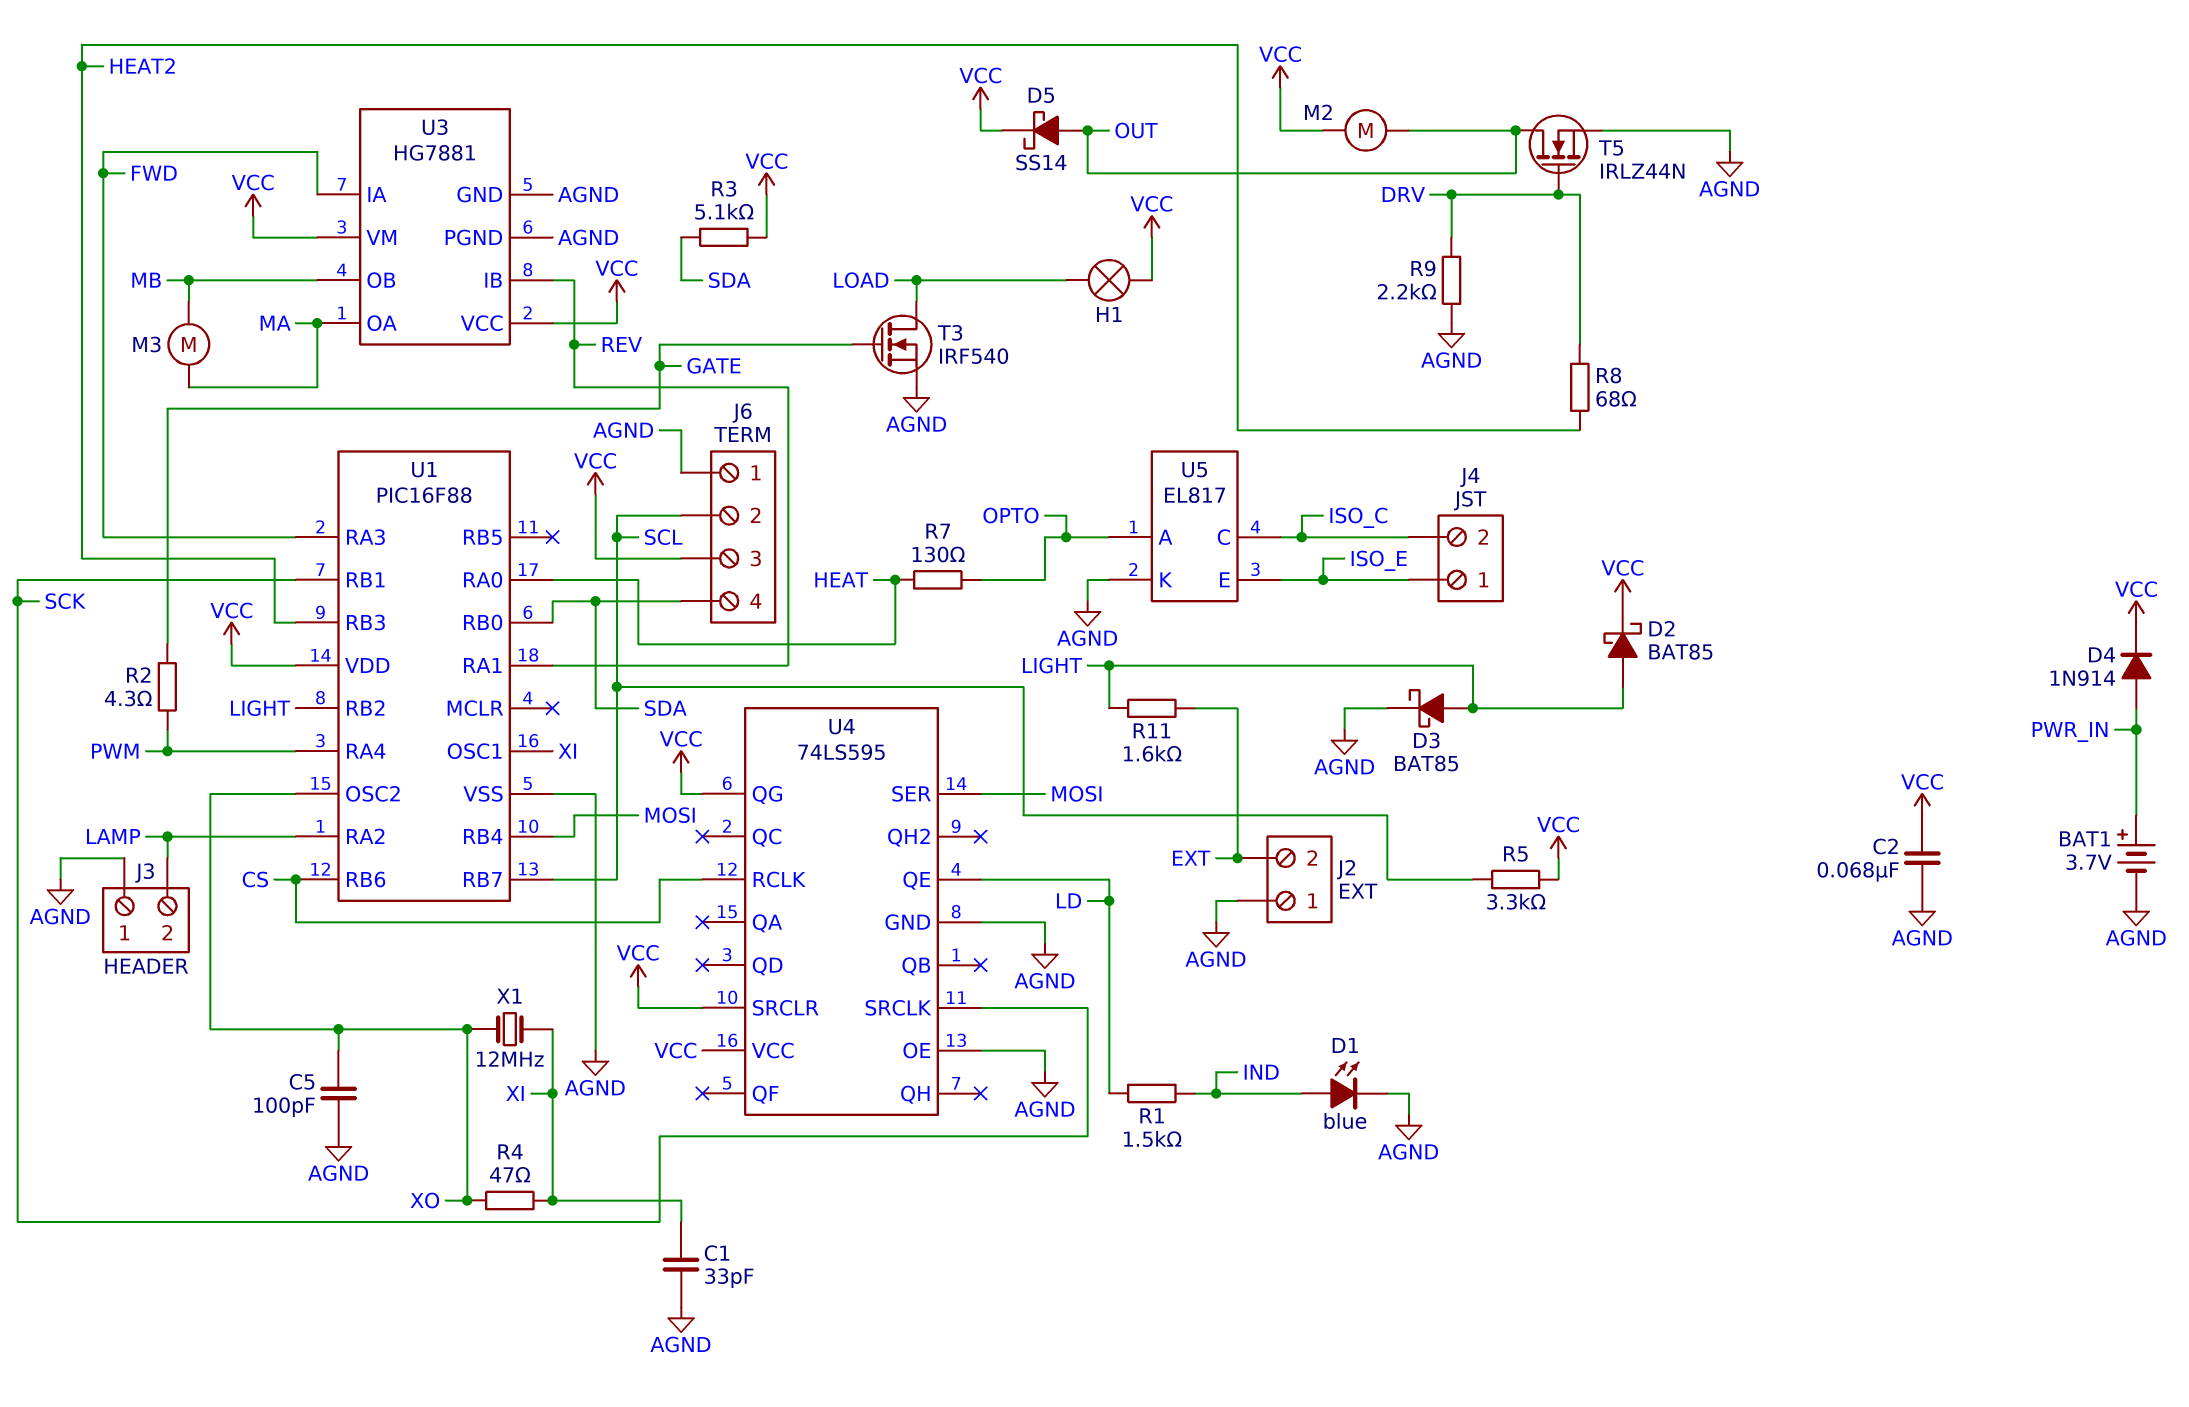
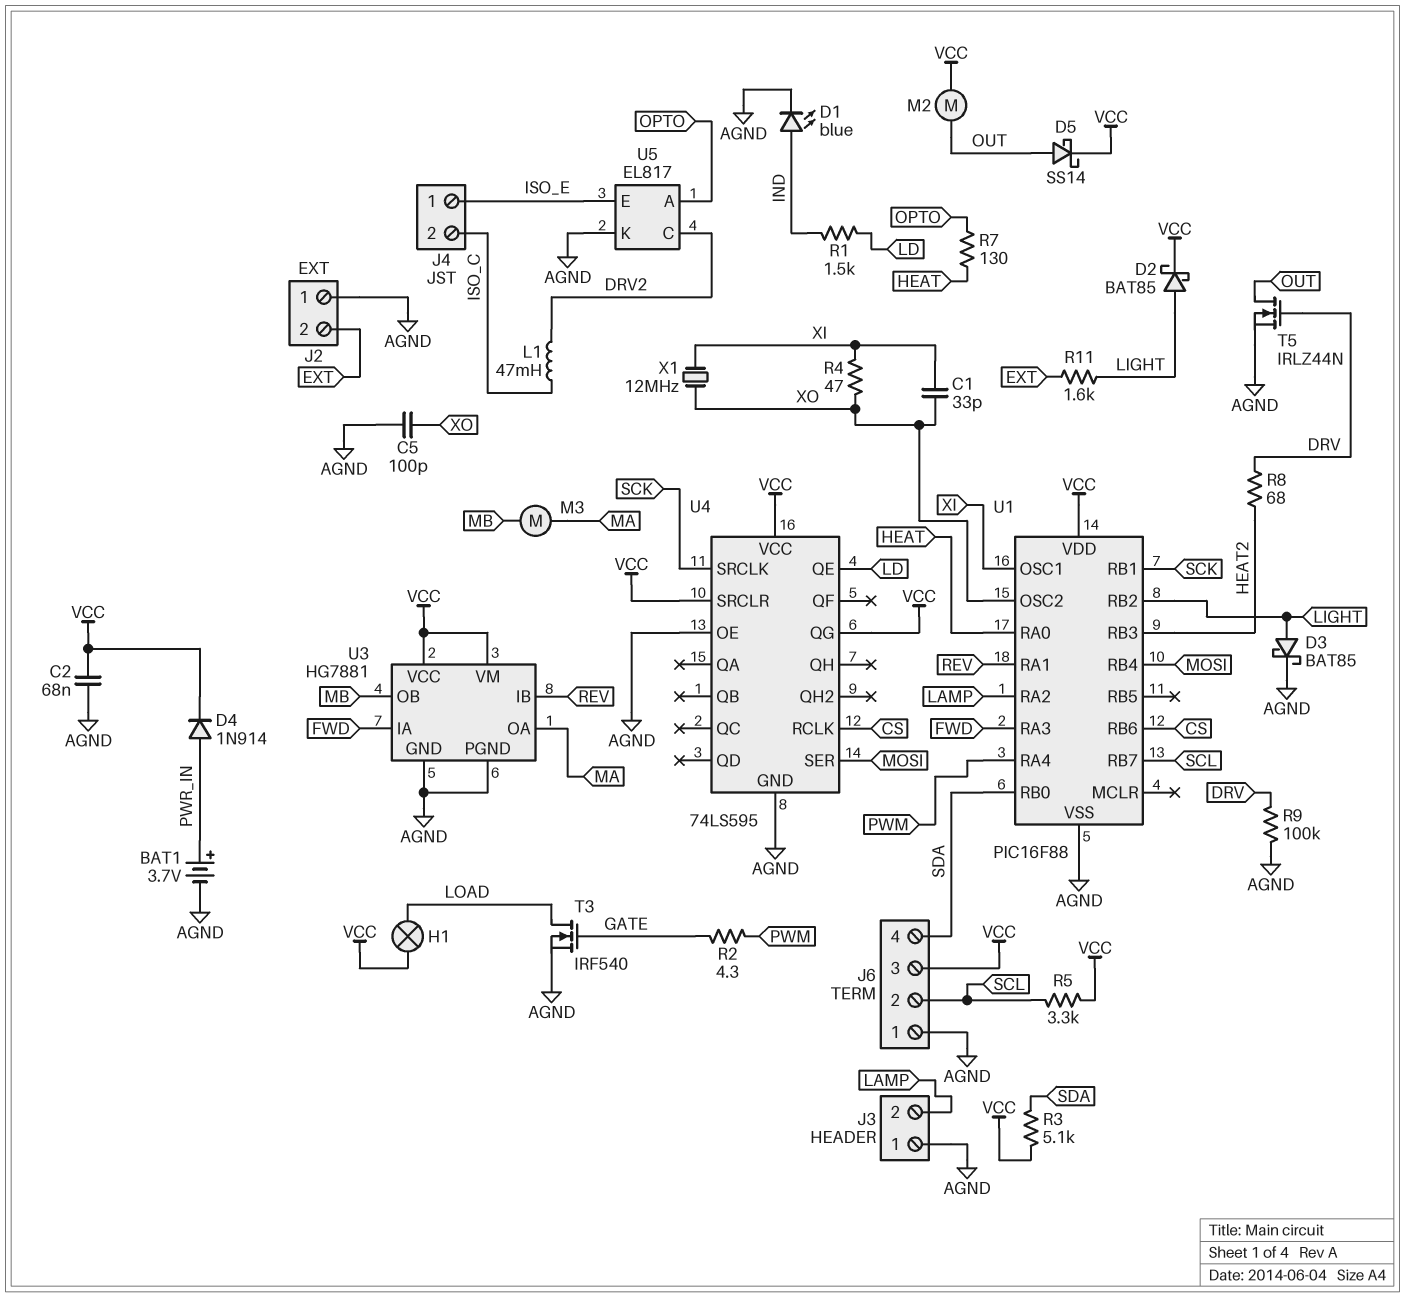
C1: 33pF (AGND, XI) -> 33pF (XI, XO)
L1: none -> 47mH (DRV2, ISO_C)
R9: 2.2k (AGND, DRV) -> 100k (AGND, DRV)
U5 pin C: ISO_C -> DRV2

